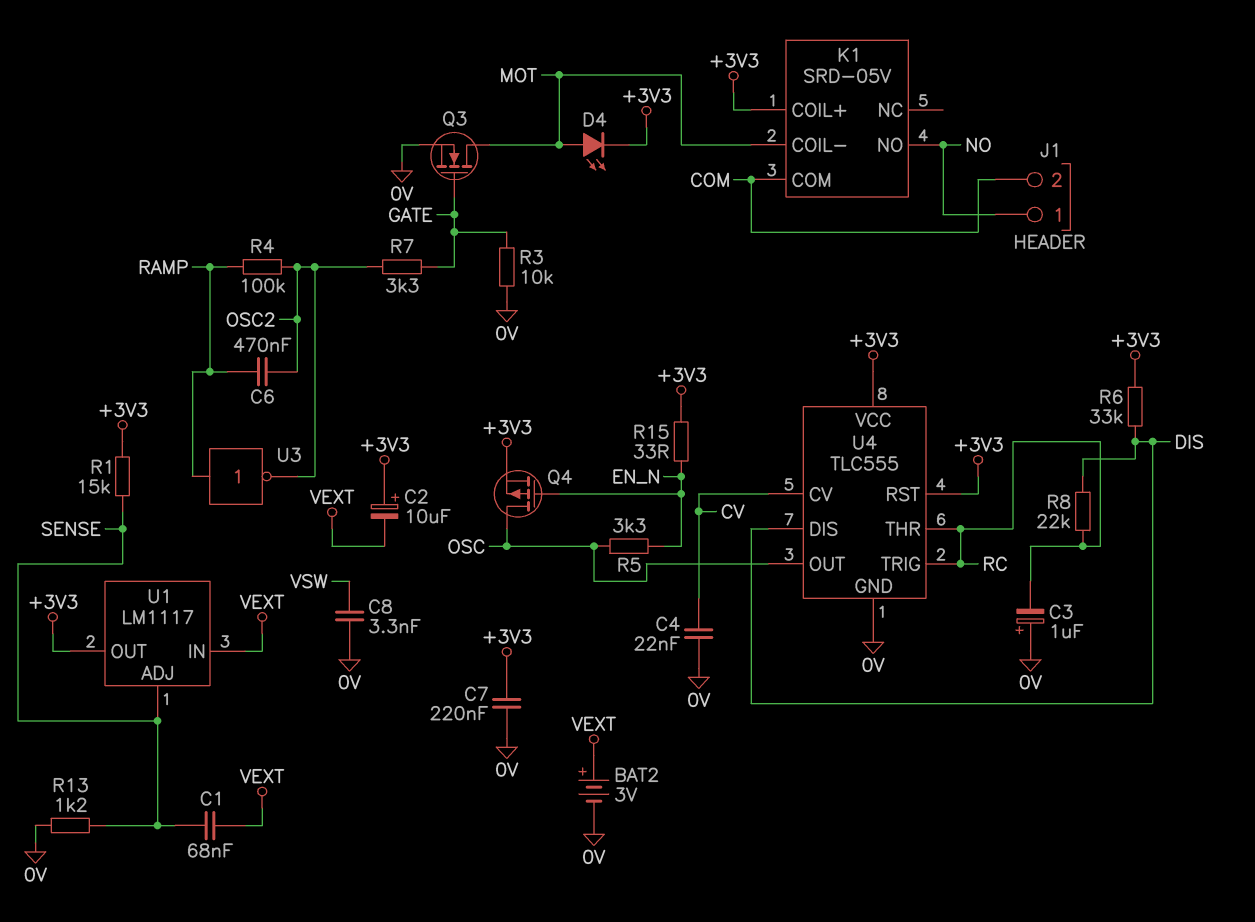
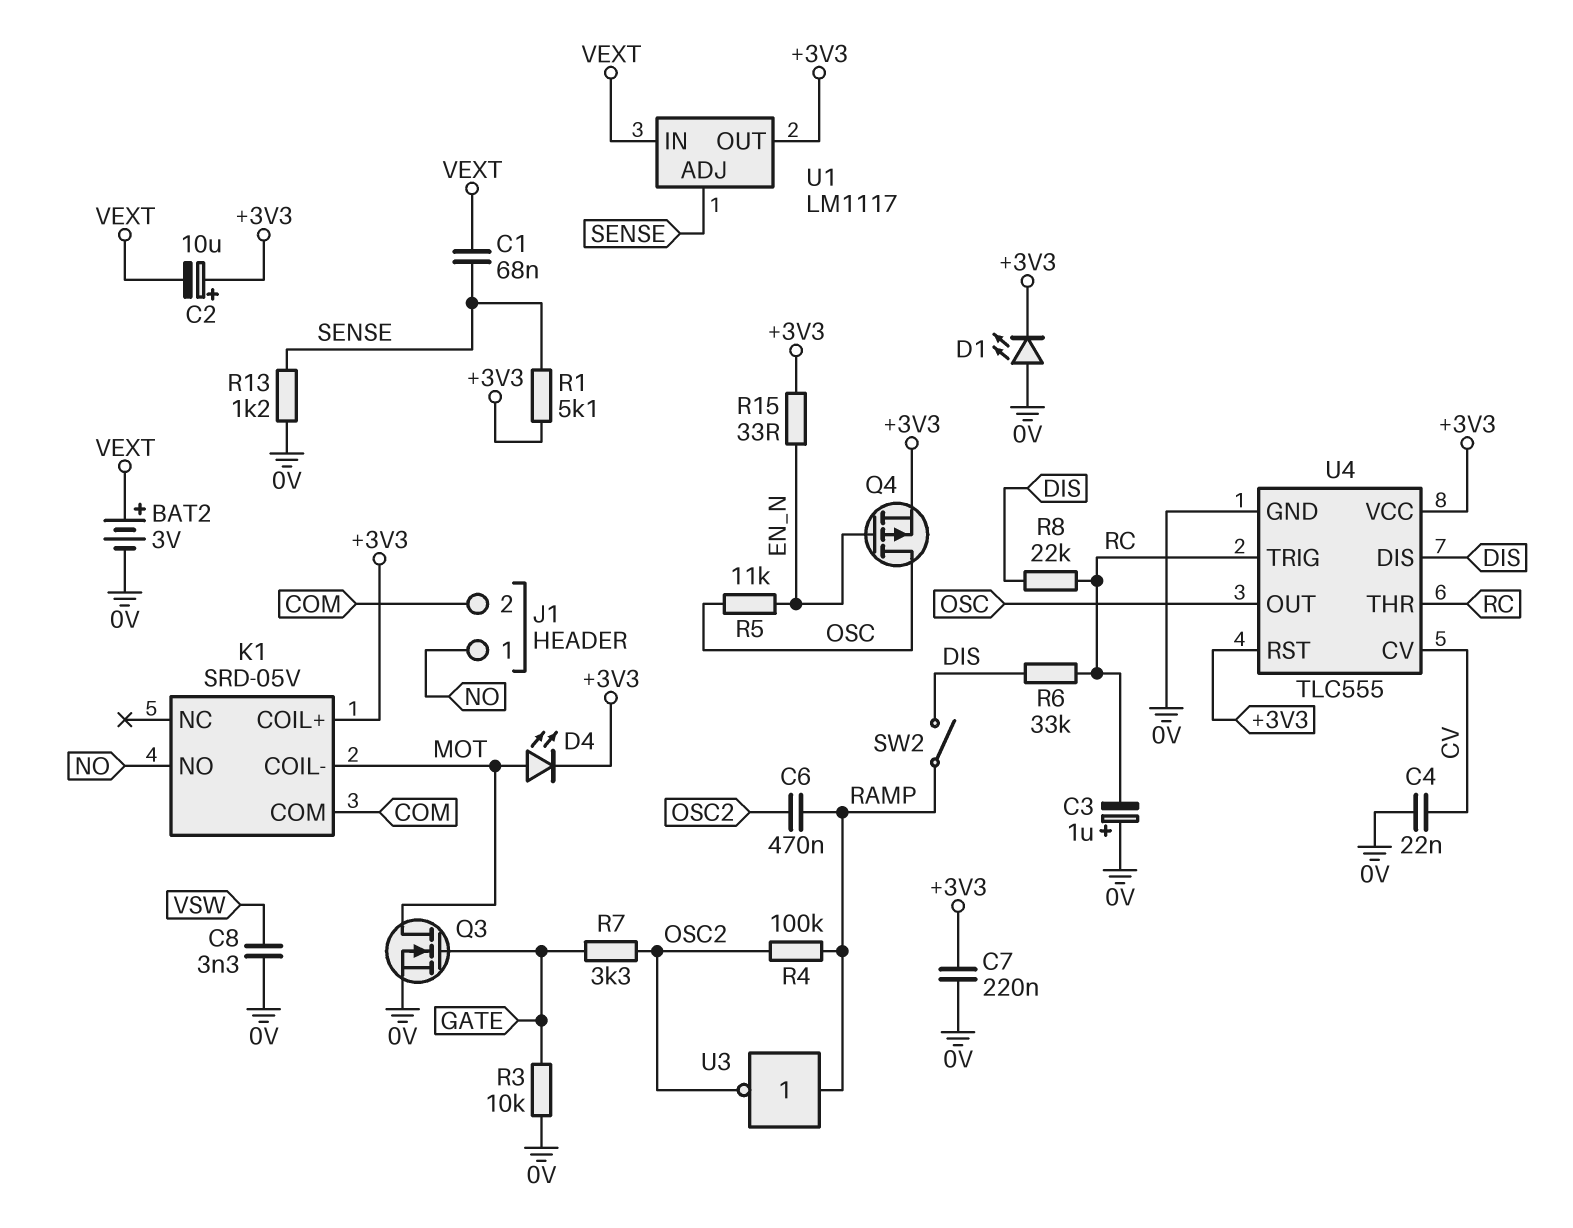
D1: none -> LED (A 0V, K +3V3)
R1: 15k (+3V3, SENSE) -> 5.1k (+3V3, SENSE)
R5: 3.3k (EN_N, OSC) -> 11k (EN_N, OSC)
R6: 33k (+3V3, DIS) -> 33k (DIS, RC)
SW2: none -> switch (DIS, RAMP)

